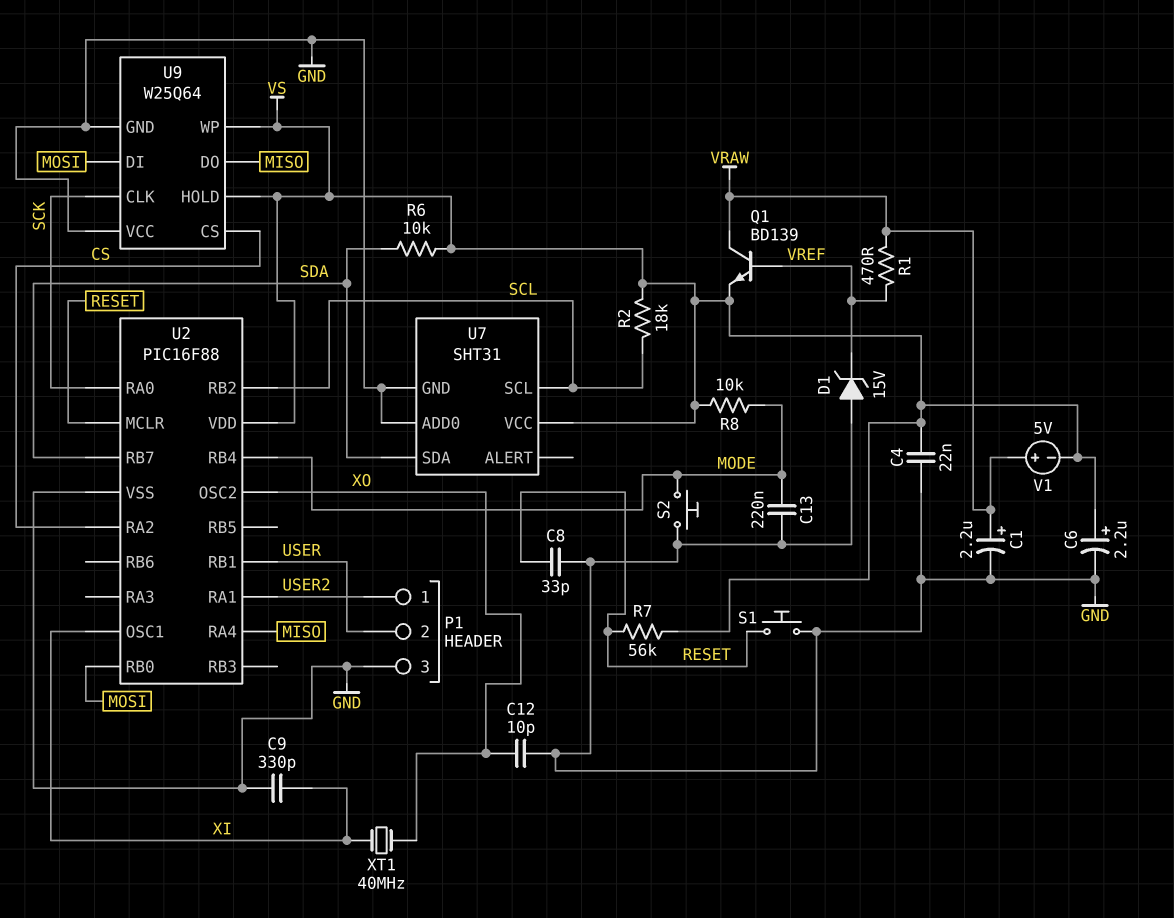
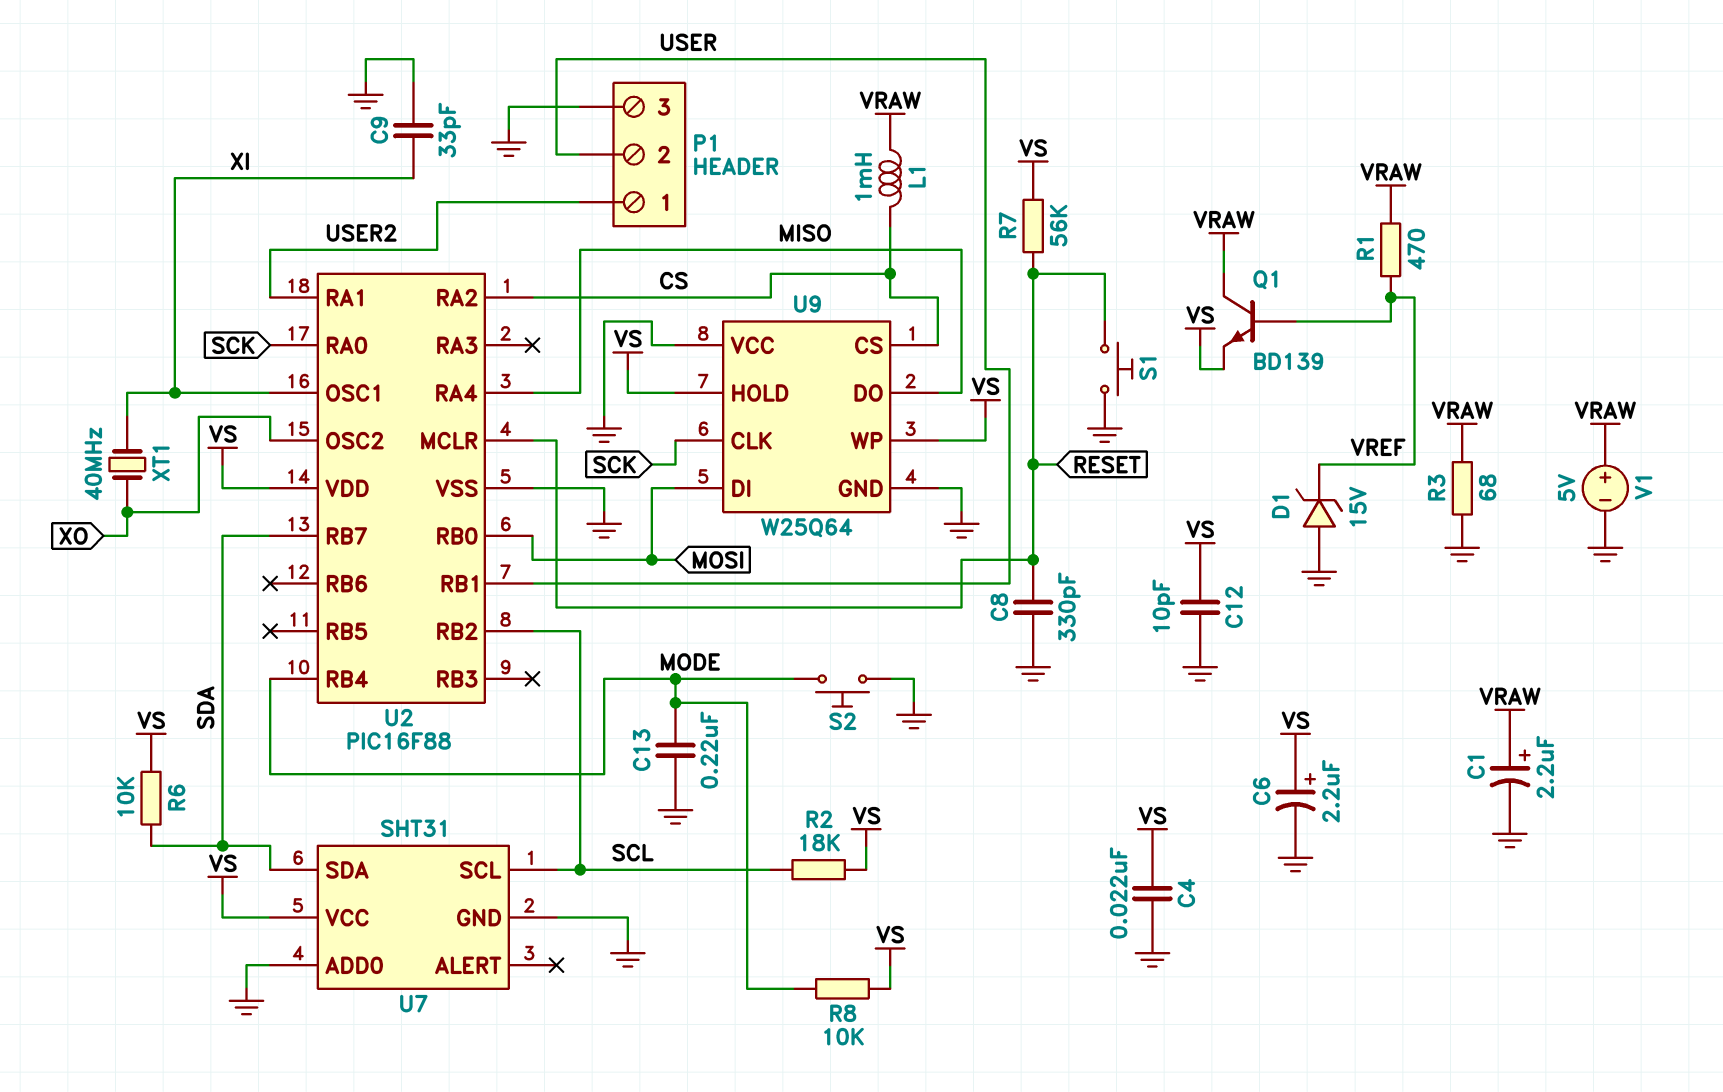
C8: 33pF (GND, RESET) -> 330pF (GND, RESET)
C9: 330pF (GND, XI) -> 33pF (GND, XI)
C12: 10pF (GND, XO) -> 10pF (GND, VS)
L1: none -> 1mH (CS, VRAW)
R3: none -> 68 (GND, VRAW)
V1: 5V (plus VRAW, minus VS) -> 5V (plus VRAW, minus GND)

